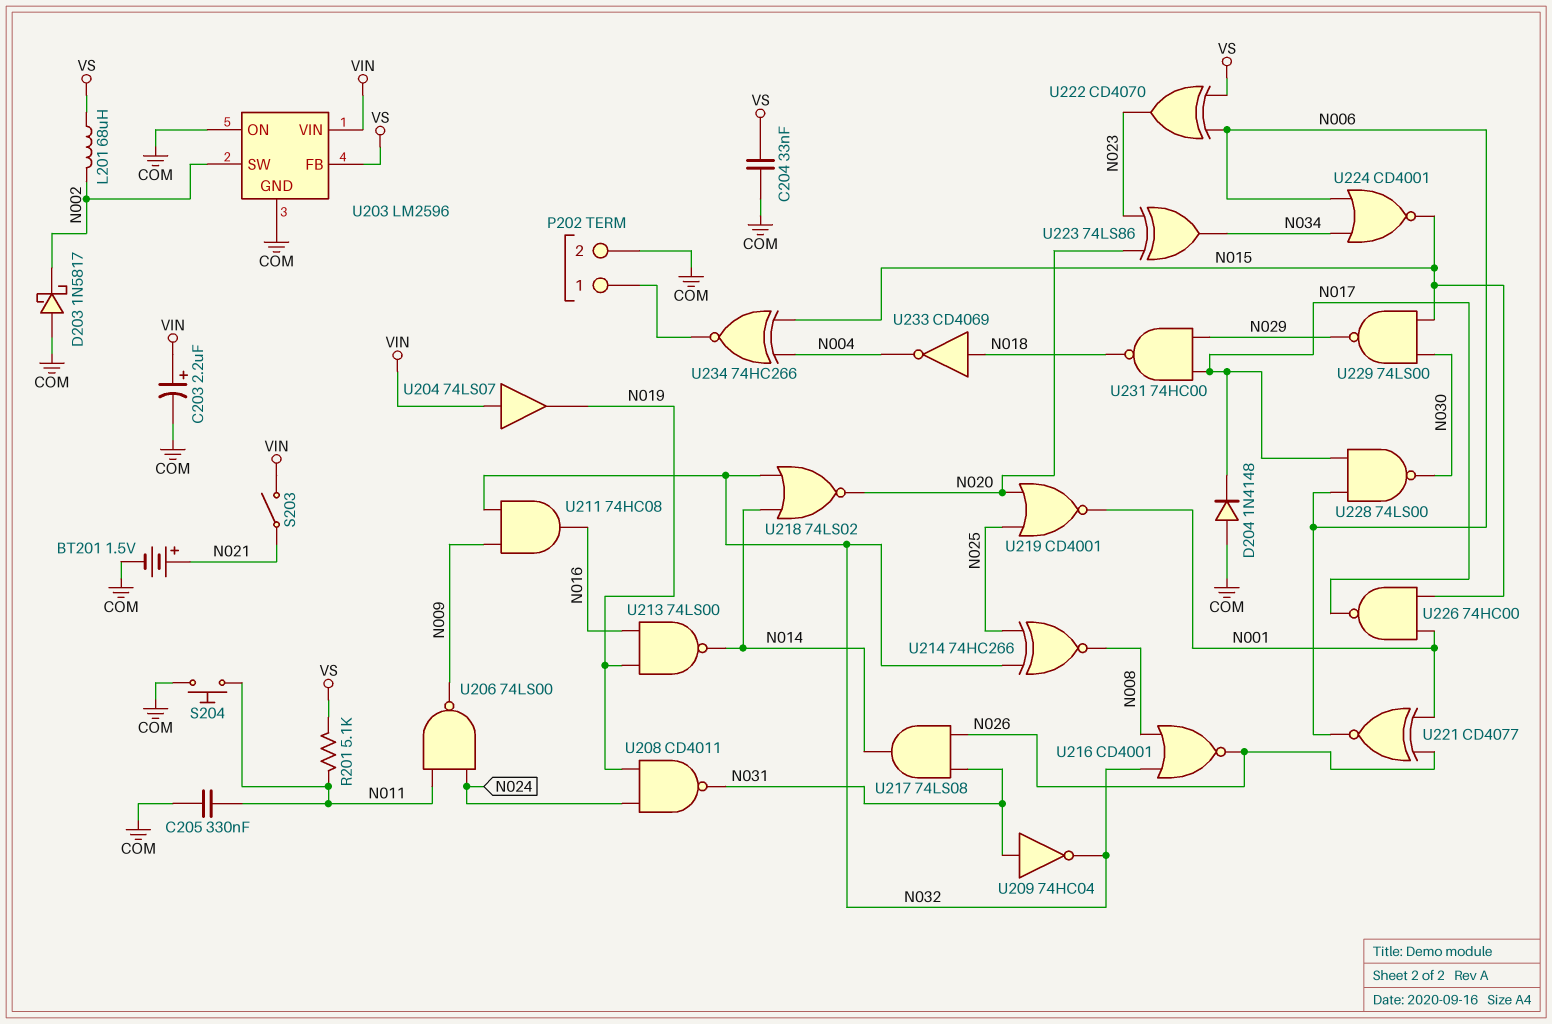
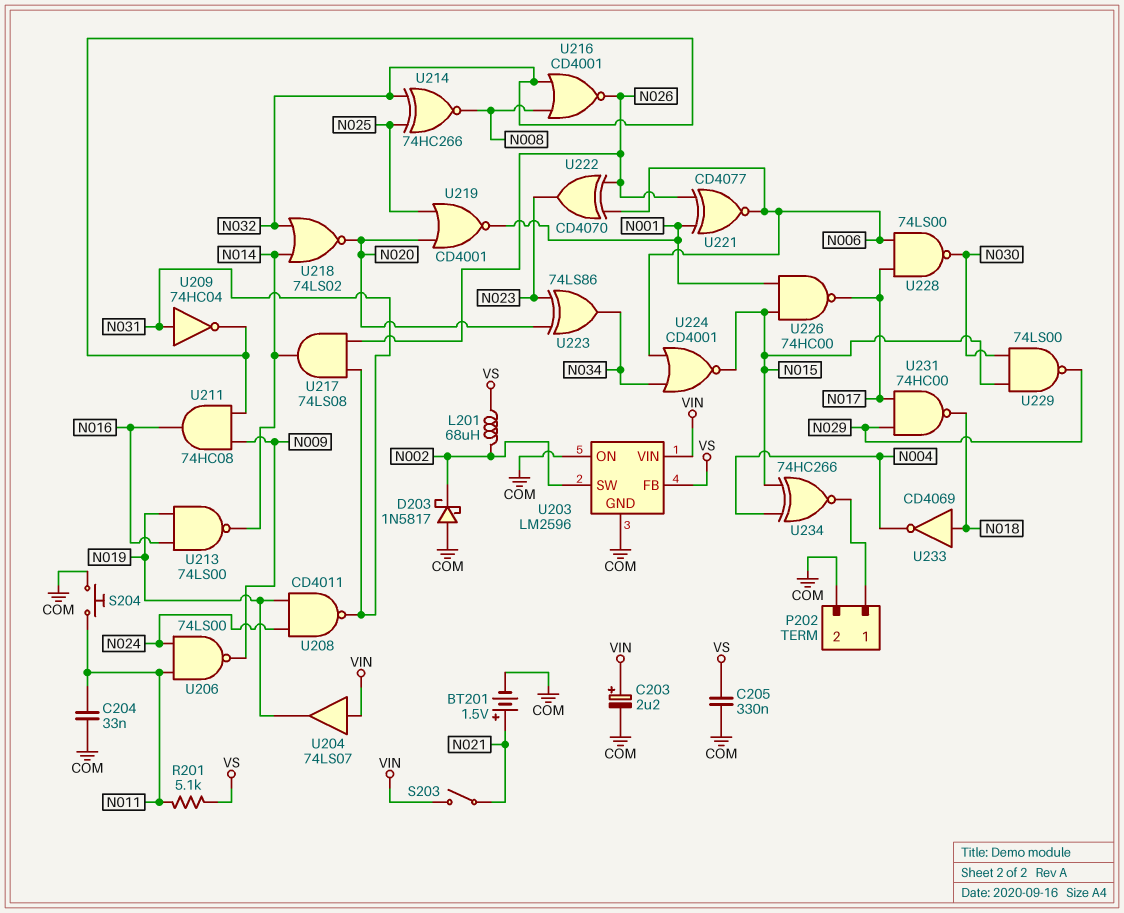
C204: 33nF (COM, VS) -> 33nF (COM, N011)
C205: 330nF (COM, N011) -> 330nF (COM, VS)
D204: diode 1N4148 (A COM, K N017) -> none
U222: XOR CD4070 (in N006, in VS, out N023) -> XOR CD4070 (in N006, in N026, out N023)

